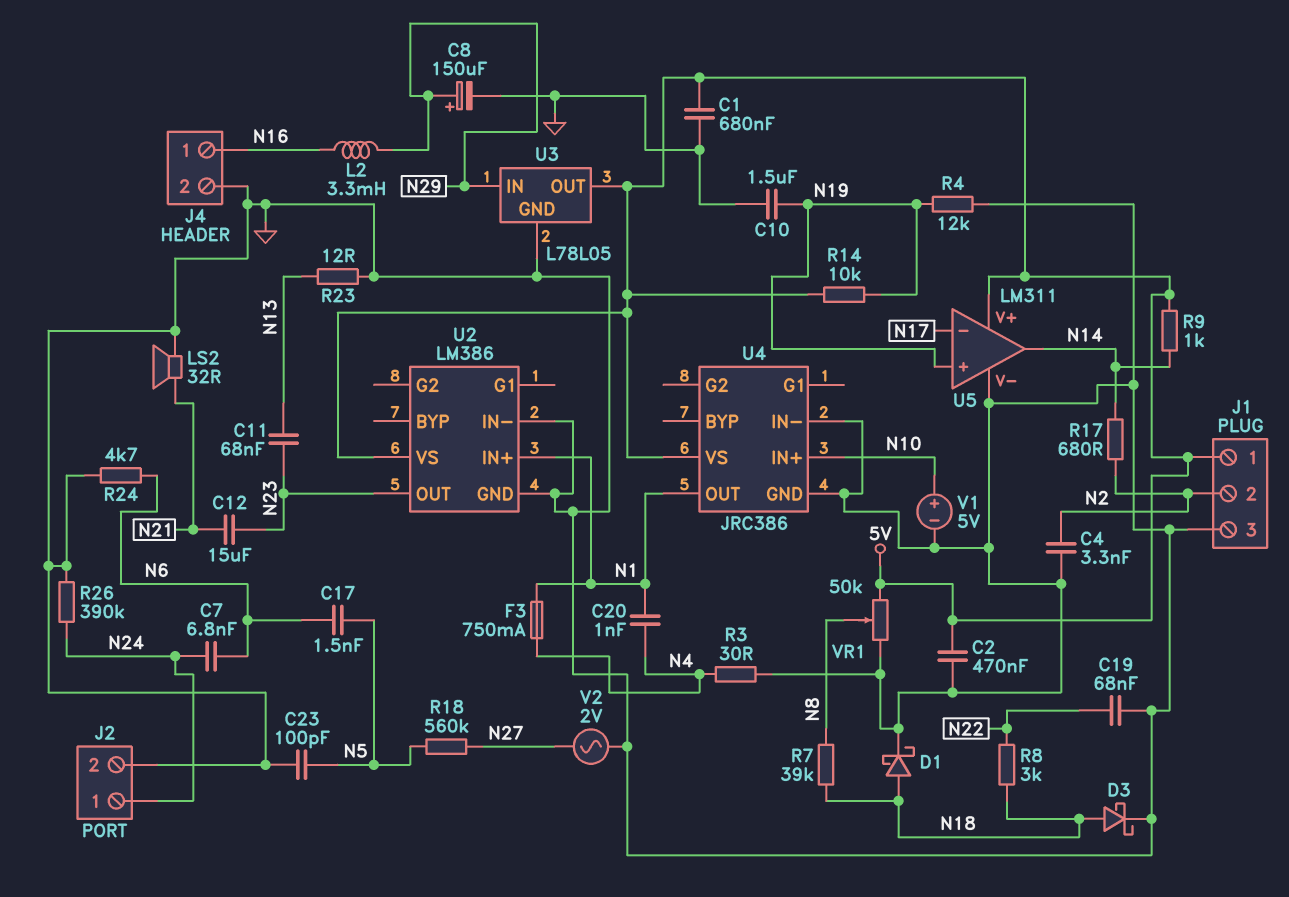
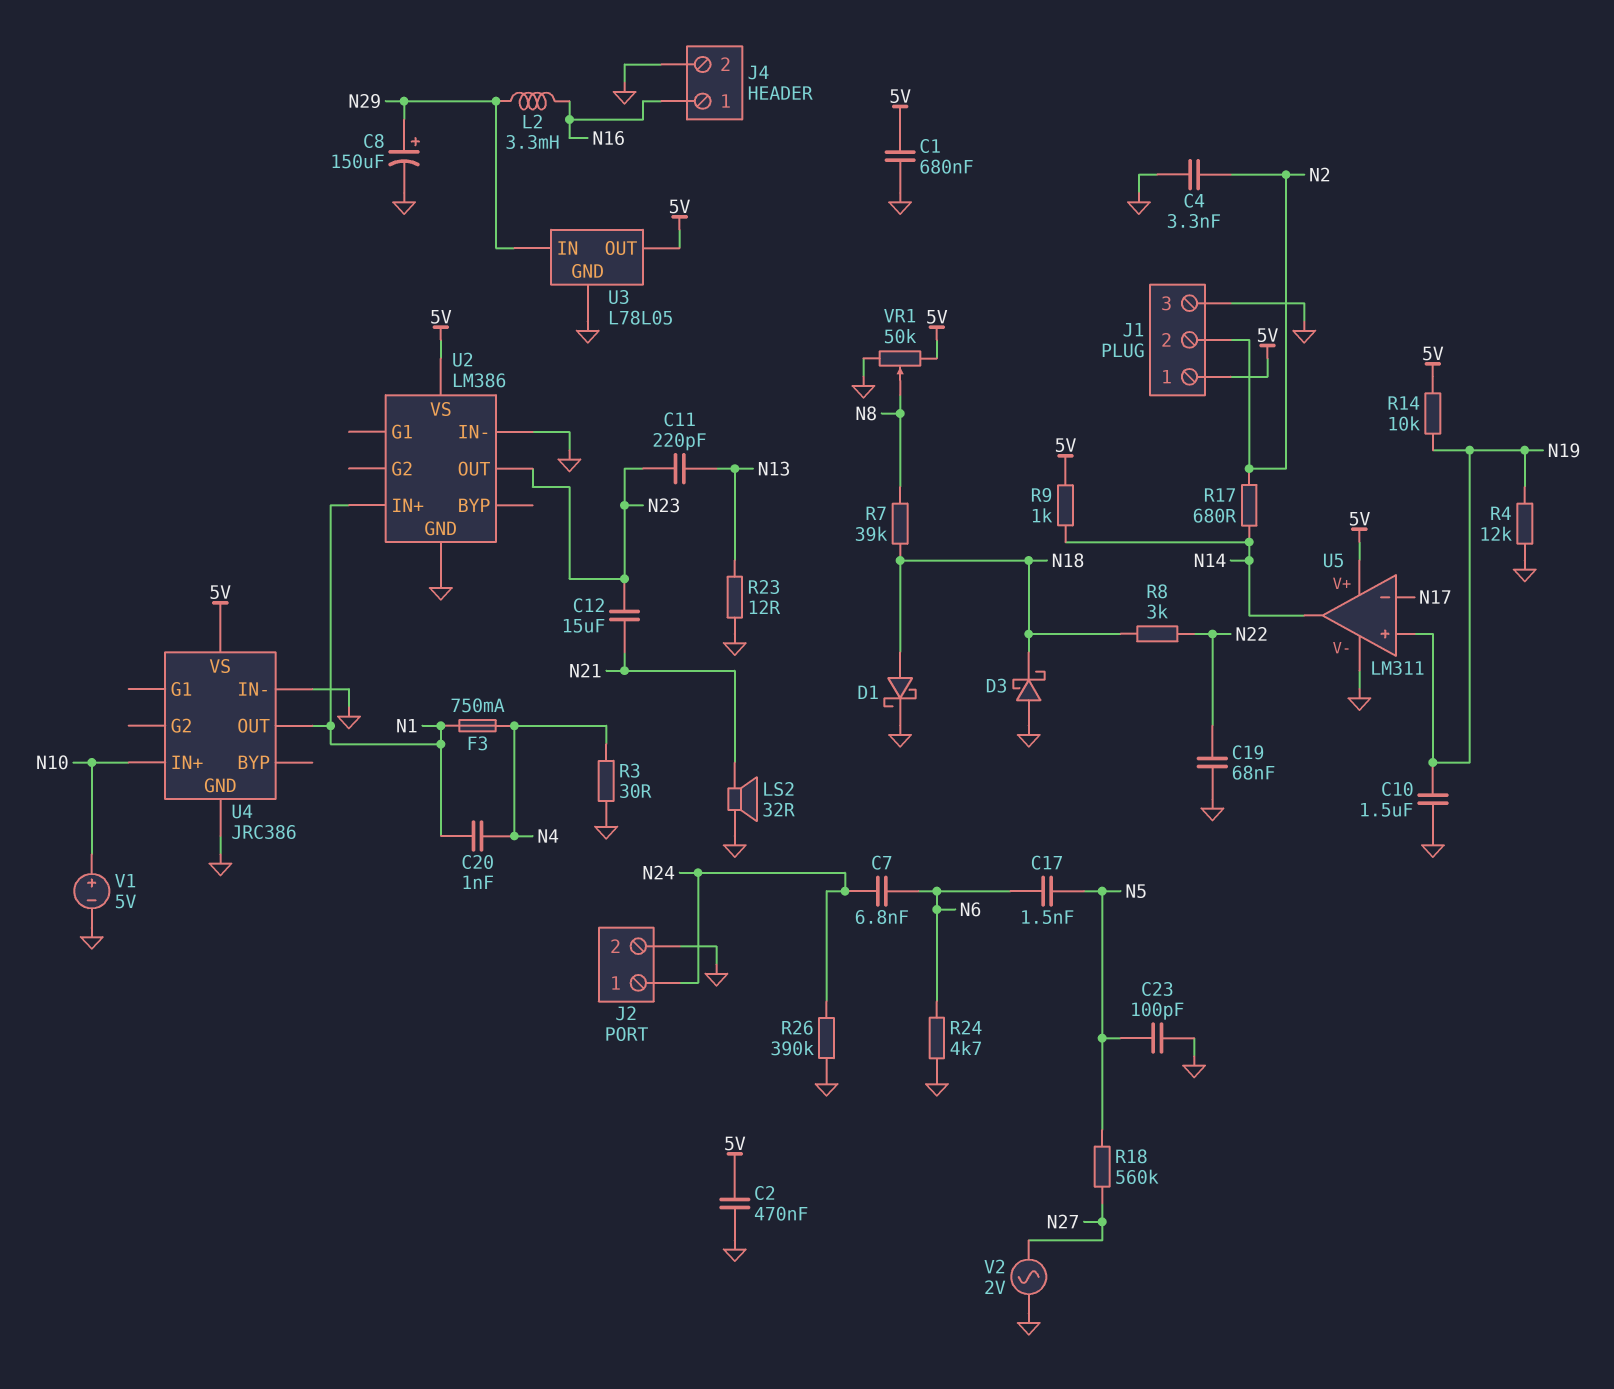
C11: 68nF (N13, N23) -> 220pF (N13, N23)
D3: schottky (A N18, K GND) -> schottky (A GND, K N18)

